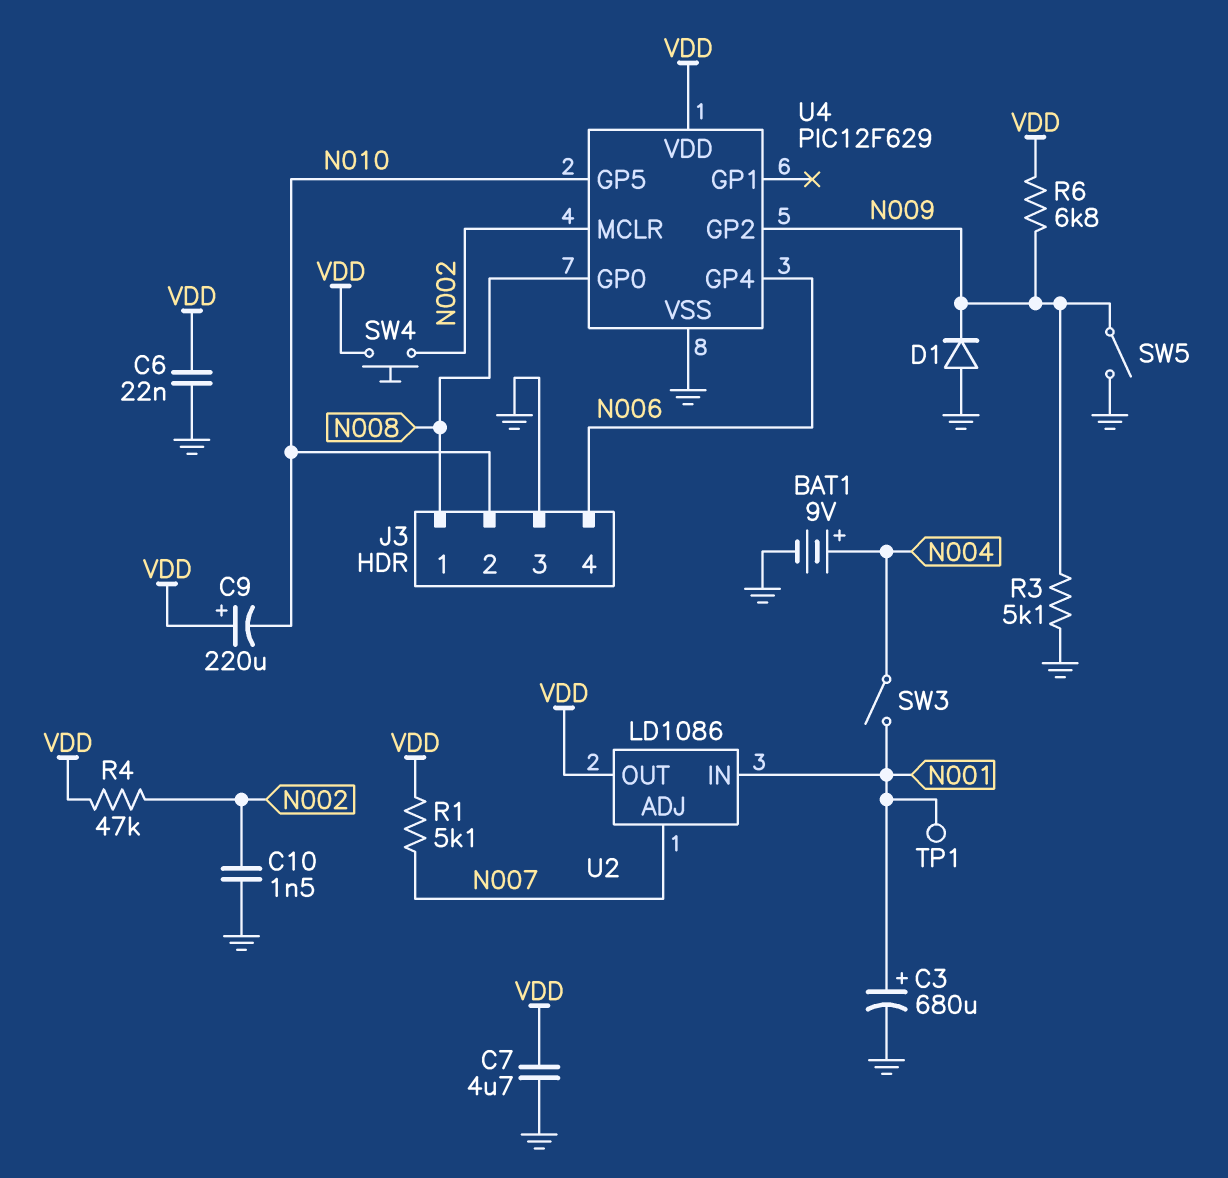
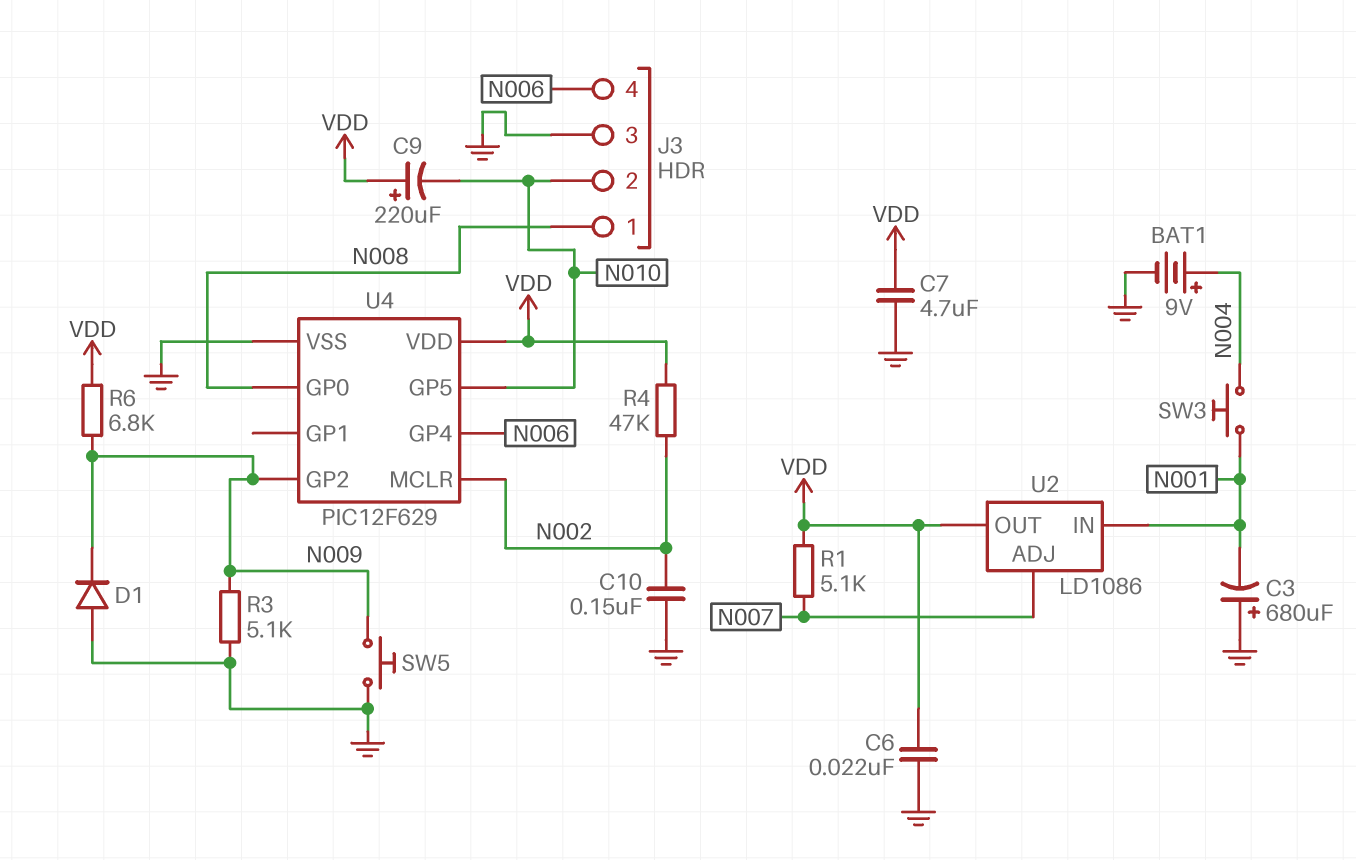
C3: 680uF (plus N001, minus GND) -> 680uF (plus GND, minus N001)
C10: 1.5nF (GND, N002) -> 150nF (GND, N002)
SW3: switch (N001, N004) -> button (N001, N004)
SW4: button (N002, VDD) -> none
SW5: switch (GND, N009) -> button (GND, N009)
TP1: test point (N001) -> none

